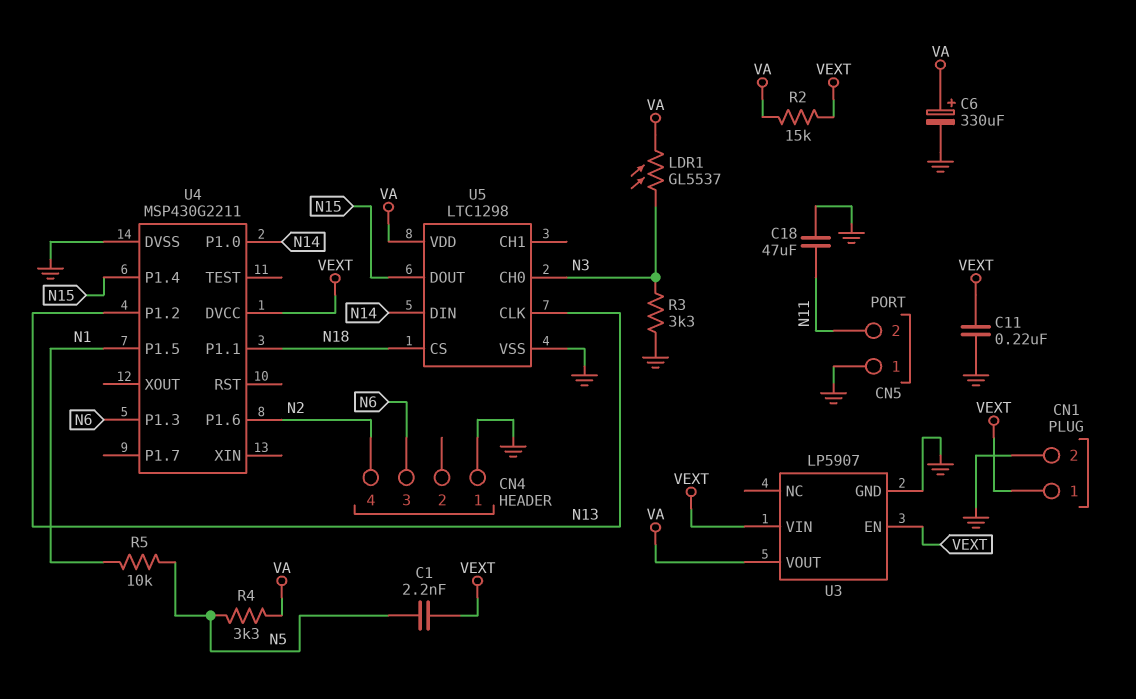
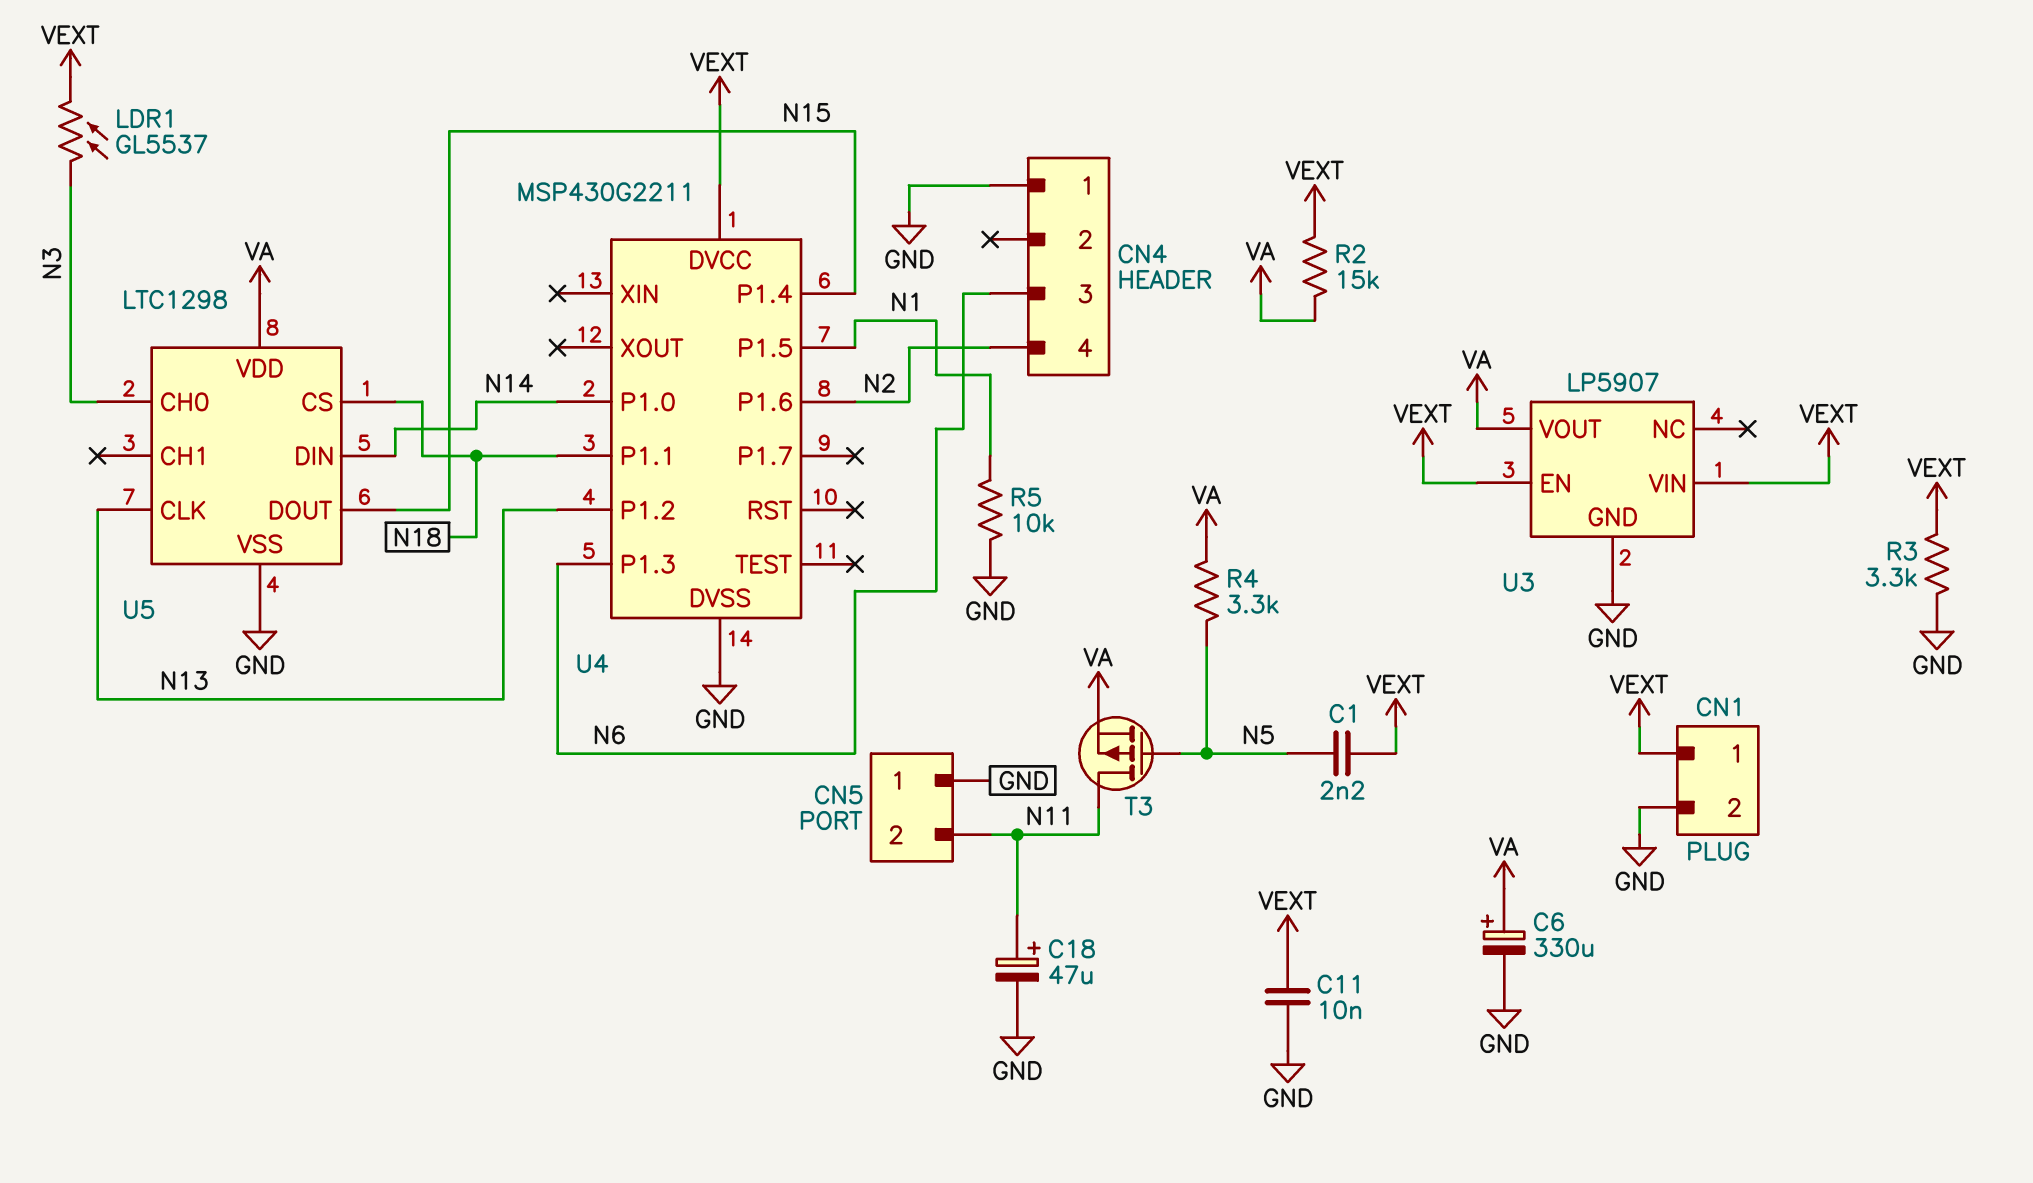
C11: 220nF (GND, VEXT) -> 10nF (GND, VEXT)
C18: 47uF (GND, N11) -> 47uF (plus N11, minus GND)
LDR1: GL5537 (N3, VA) -> GL5537 (N3, VEXT)
R3: 3.3k (GND, N3) -> 3.3k (GND, VEXT)
R5: 10k (N1, N5) -> 10k (GND, N1)
T3: none -> PMOS (G N5, D N11, S VA)

